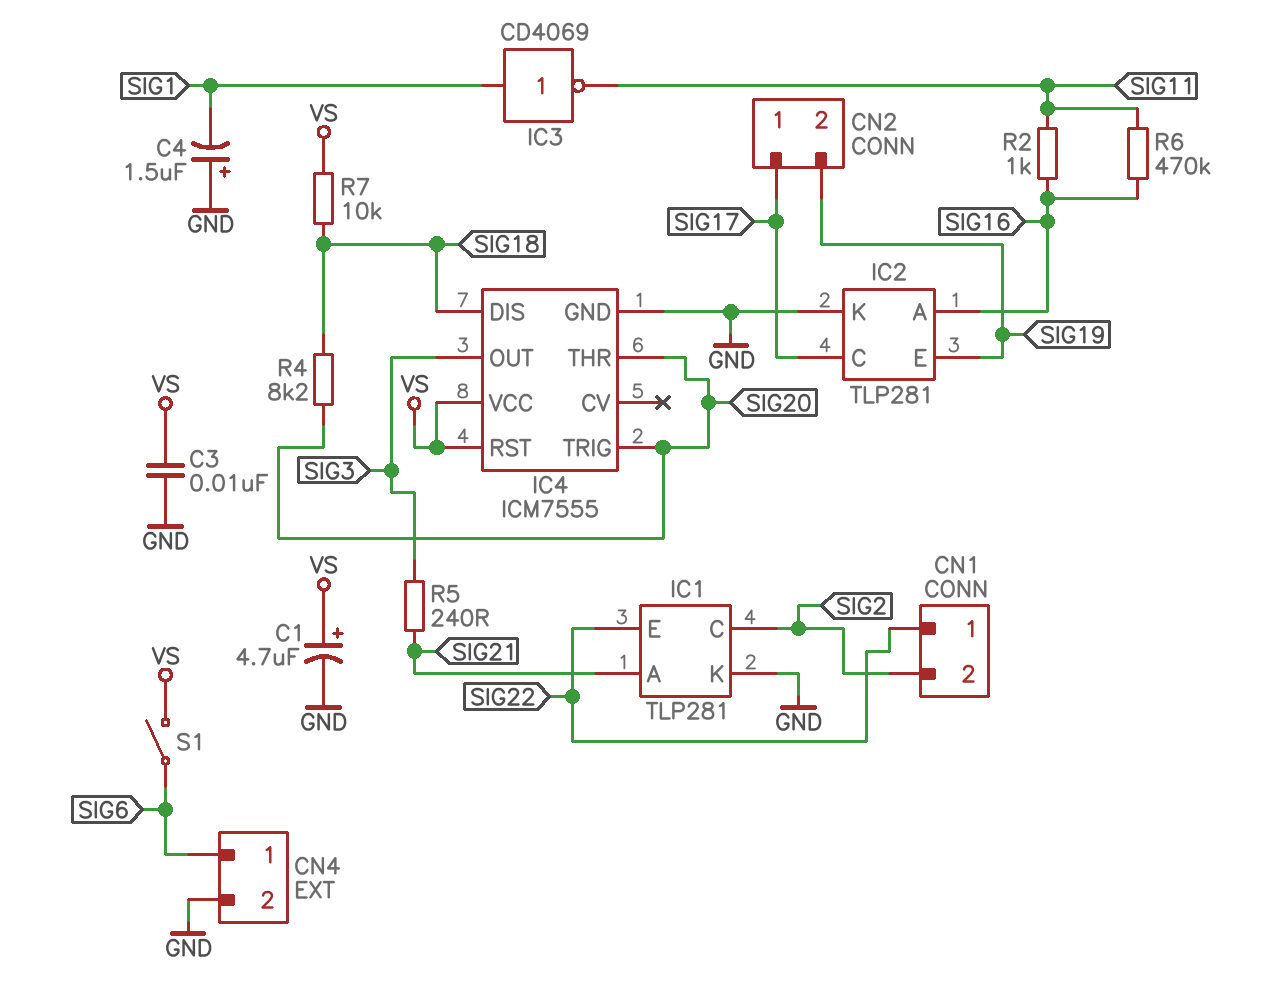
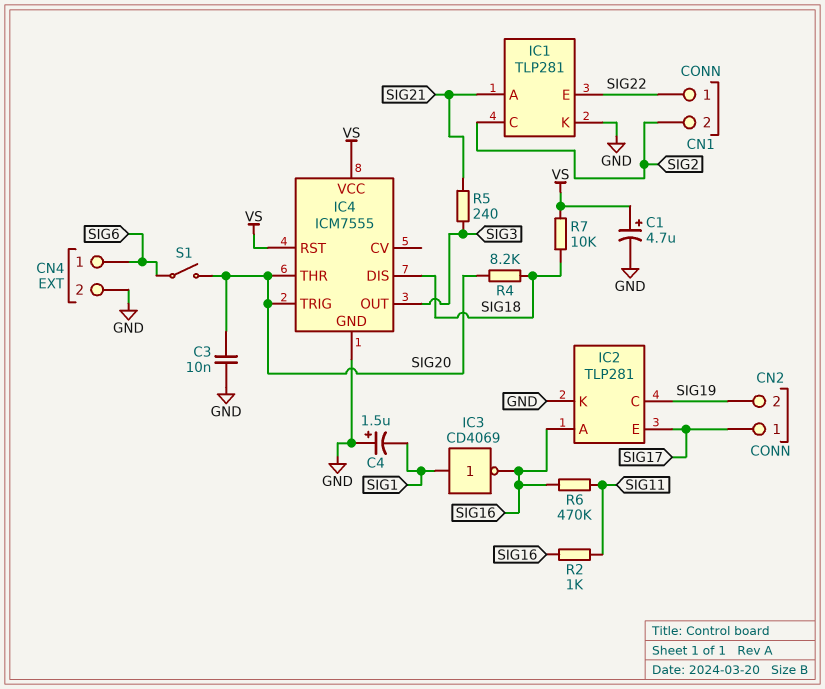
C3: 10nF (GND, VS) -> 10nF (GND, SIG20)
IC2 pin C: SIG17 -> SIG19
IC2 pin E: SIG19 -> SIG17
IC3: NOT CD4069 (in SIG1, out SIG11) -> NOT CD4069 (in SIG1, out SIG16)
S1: switch (SIG6, VS) -> switch (SIG6, SIG20)

